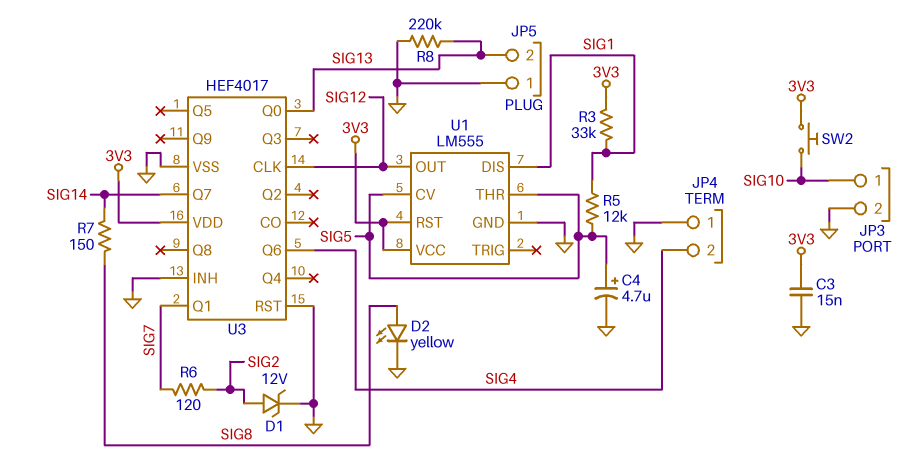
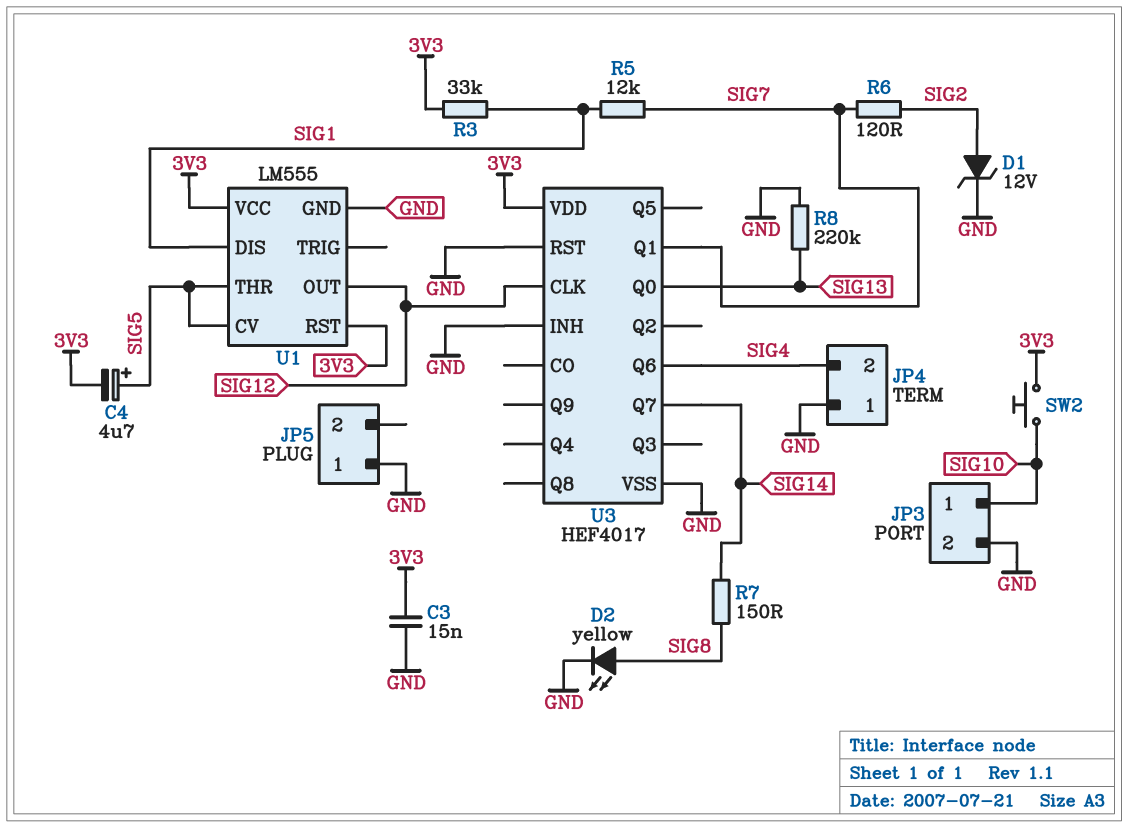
C4: 4.7uF (plus SIG5, minus GND) -> 4.7uF (plus SIG5, minus 3V3)
JP5 pin 2: SIG13 -> none
R5: 12k (SIG1, SIG5) -> 12k (SIG1, SIG7)

